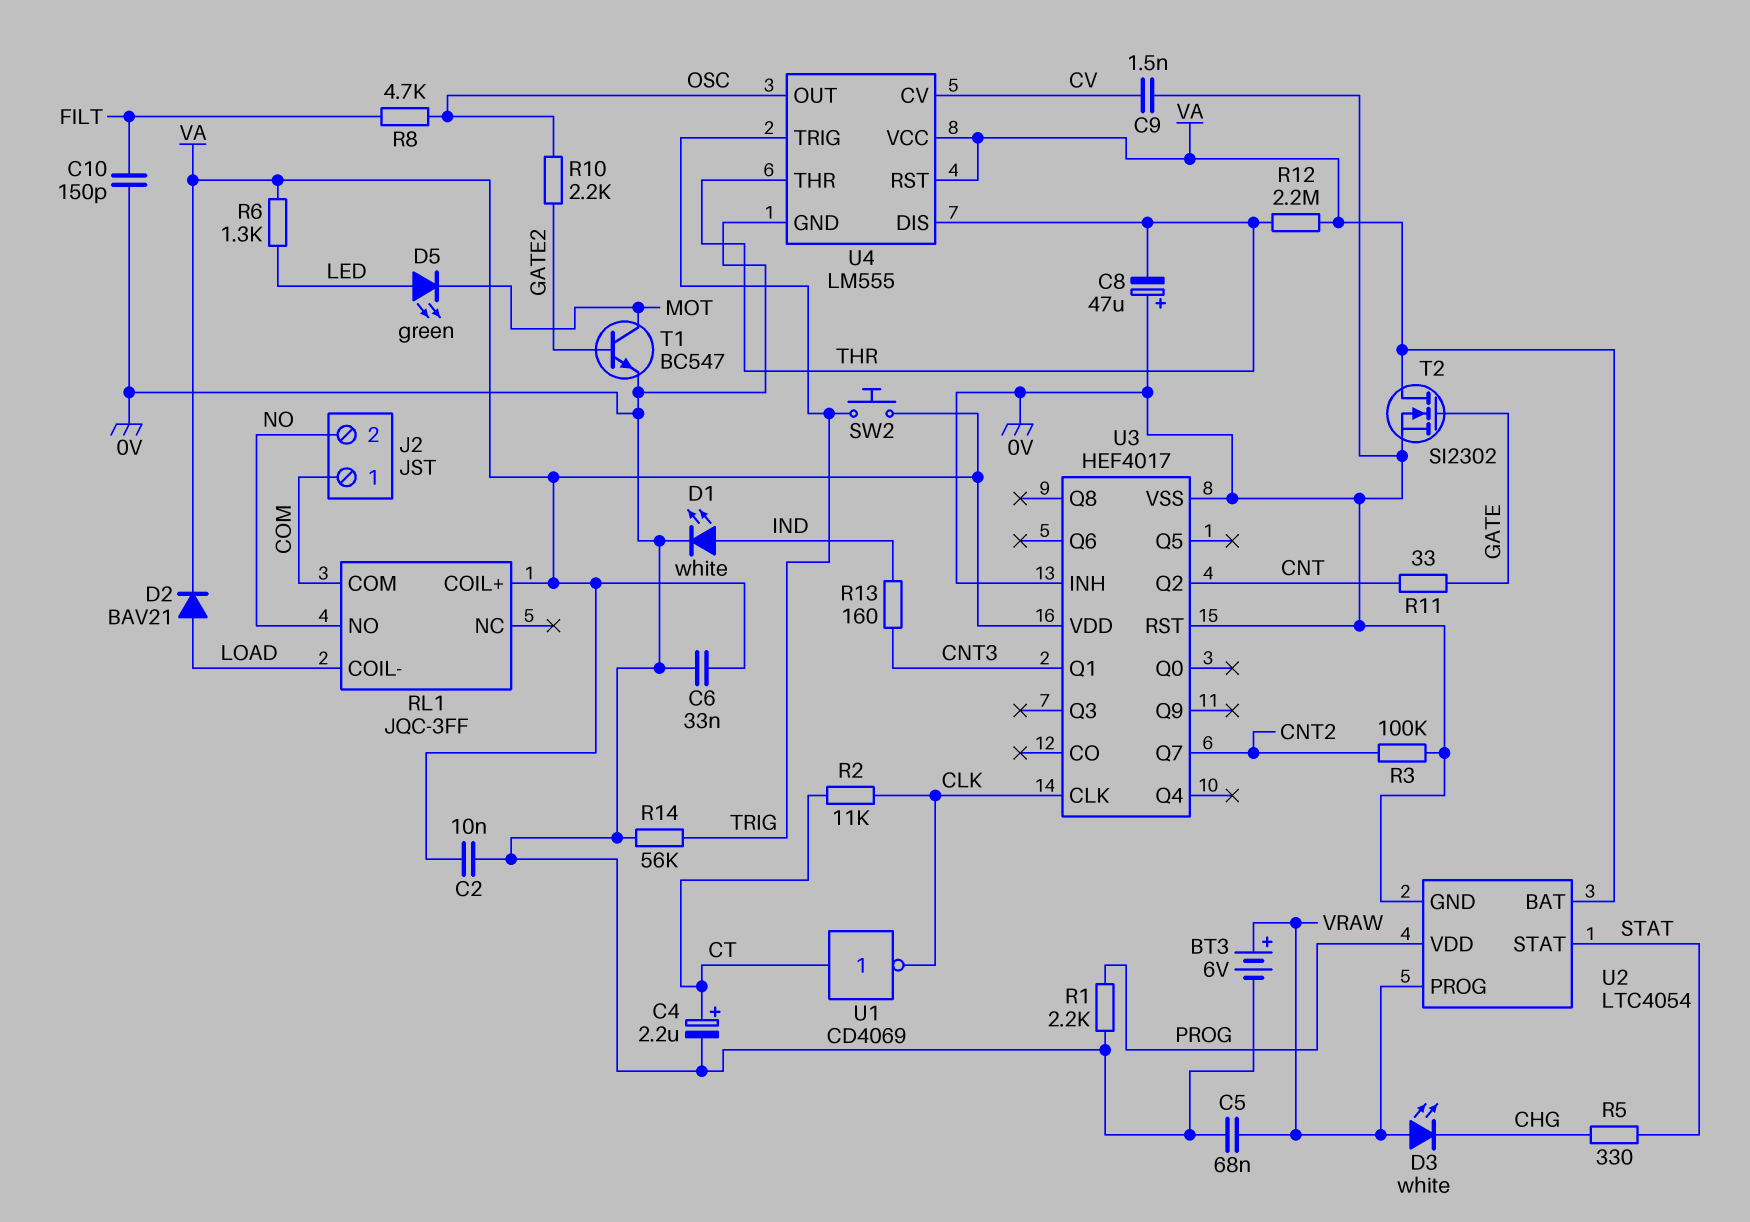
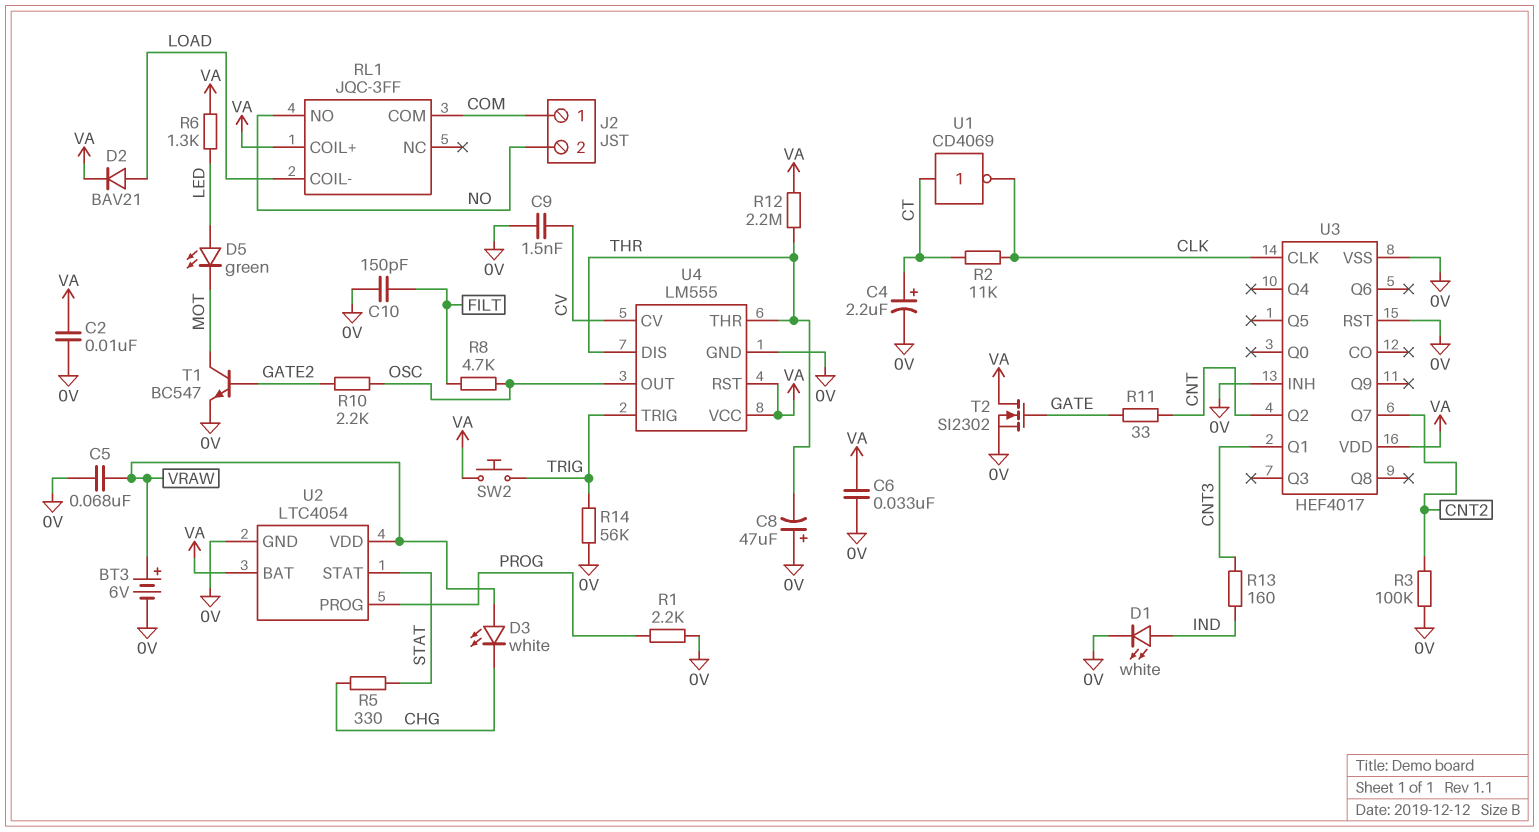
U2 pin PROG: VRAW -> PROG
U2 pin VDD: PROG -> VRAW

